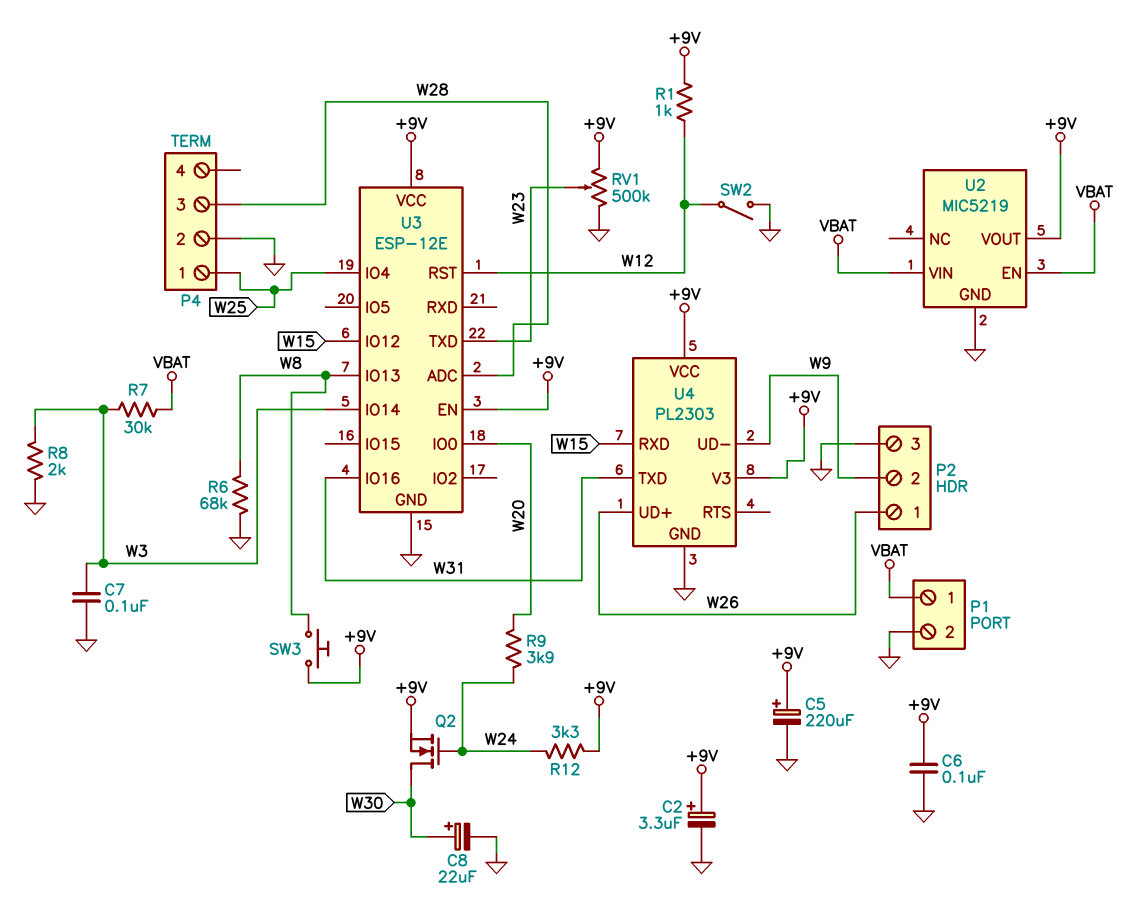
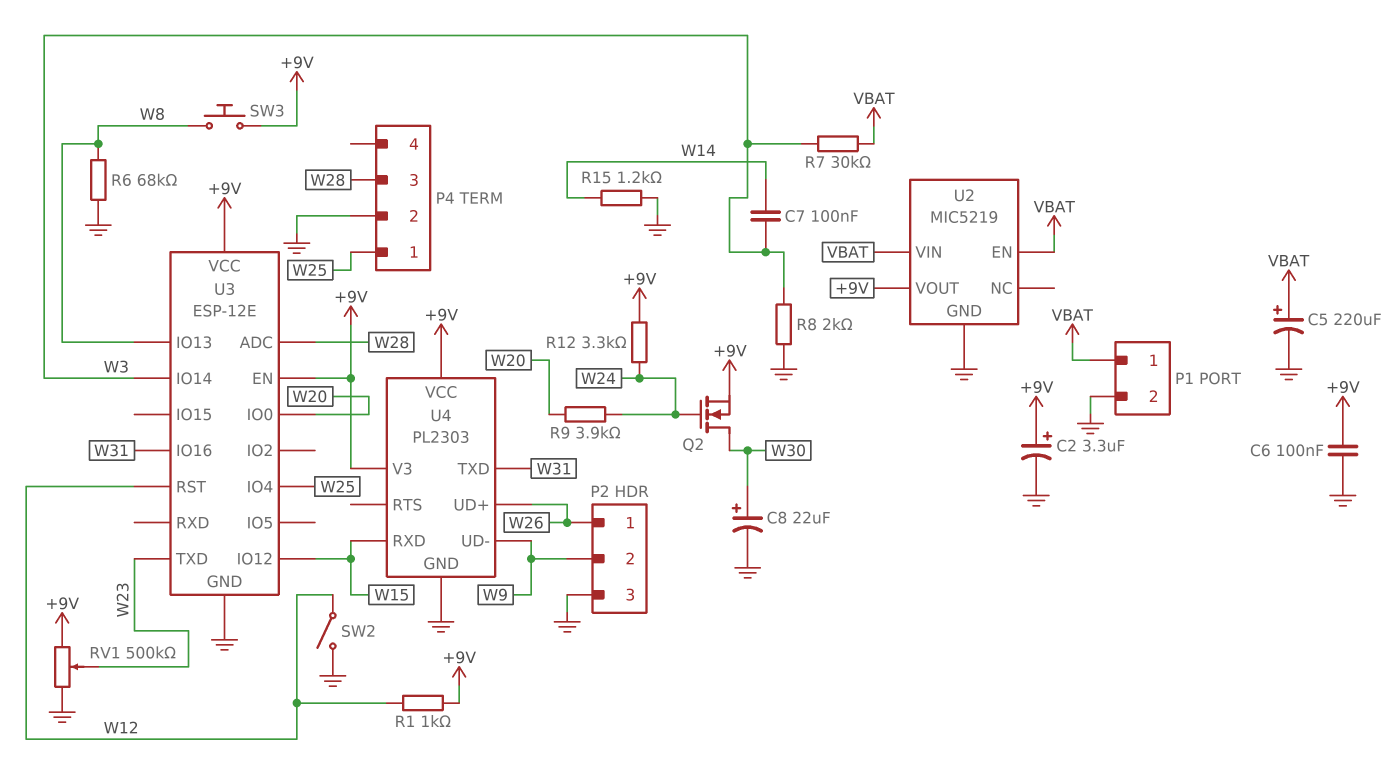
C5: 220uF (plus +9V, minus GND) -> 220uF (plus VBAT, minus GND)
C7: 100nF (GND, W3) -> 100nF (W3, W14)
R15: none -> 1.2k (GND, W14)

